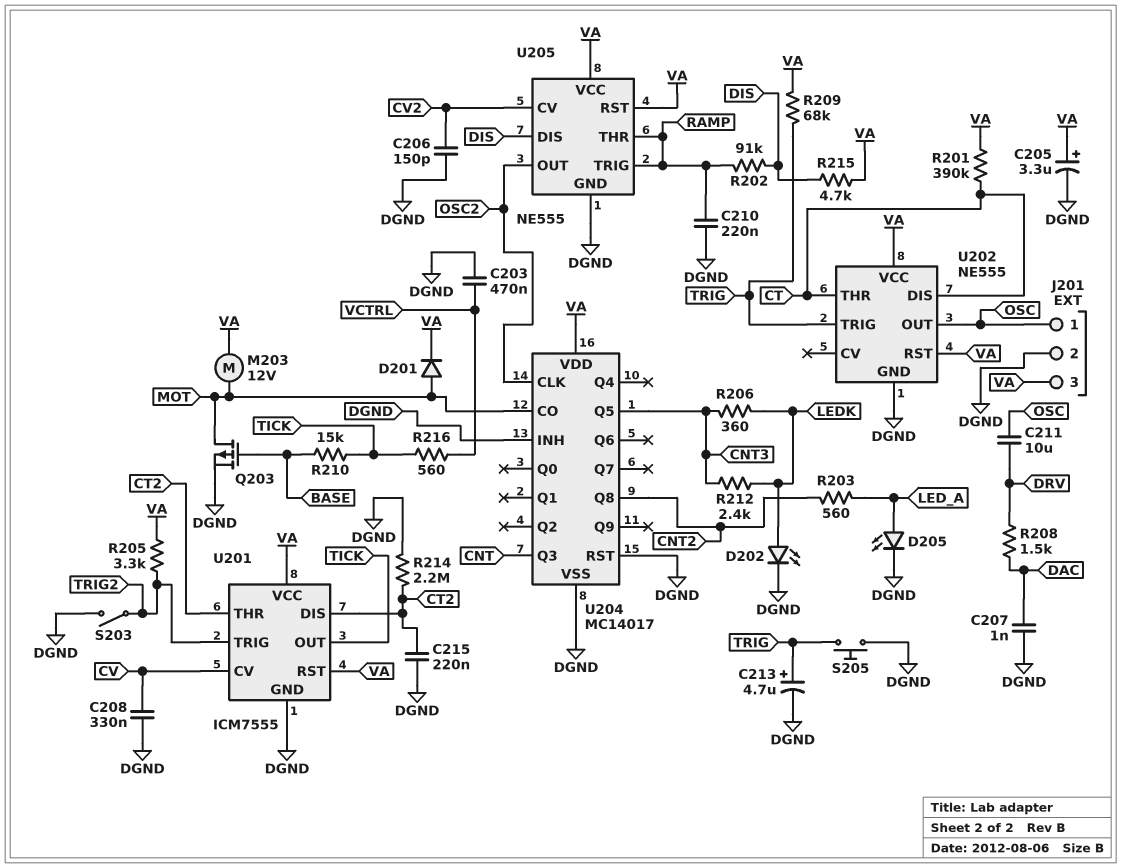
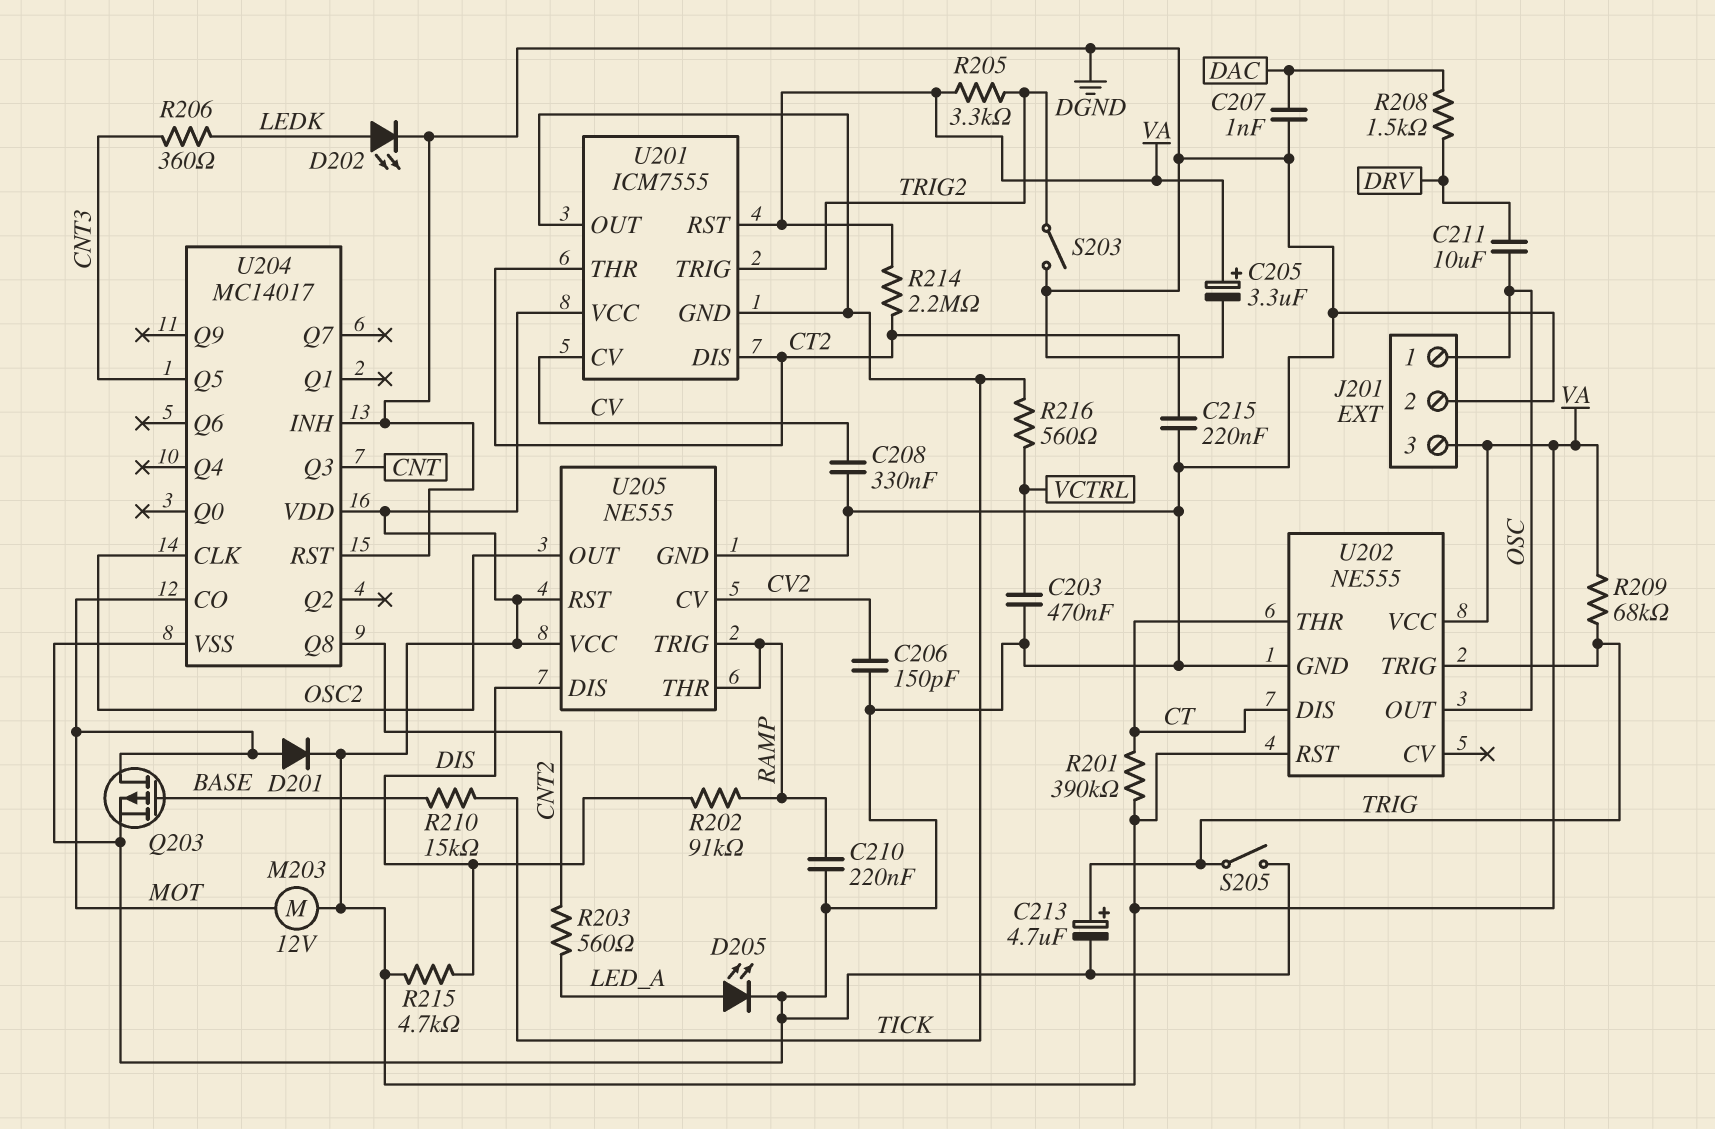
R212: 2.4k (CNT3, LEDK) -> none
R214: 2.2M (CT2, DGND) -> 2.2M (CT2, VA)
S205: button (DGND, TRIG) -> switch (DGND, TRIG)
U201 pin GND: DGND -> TICK

